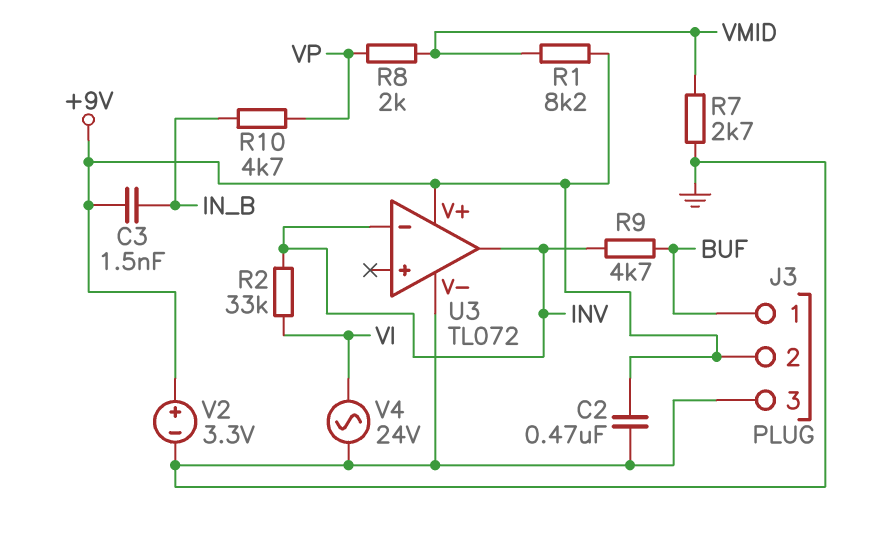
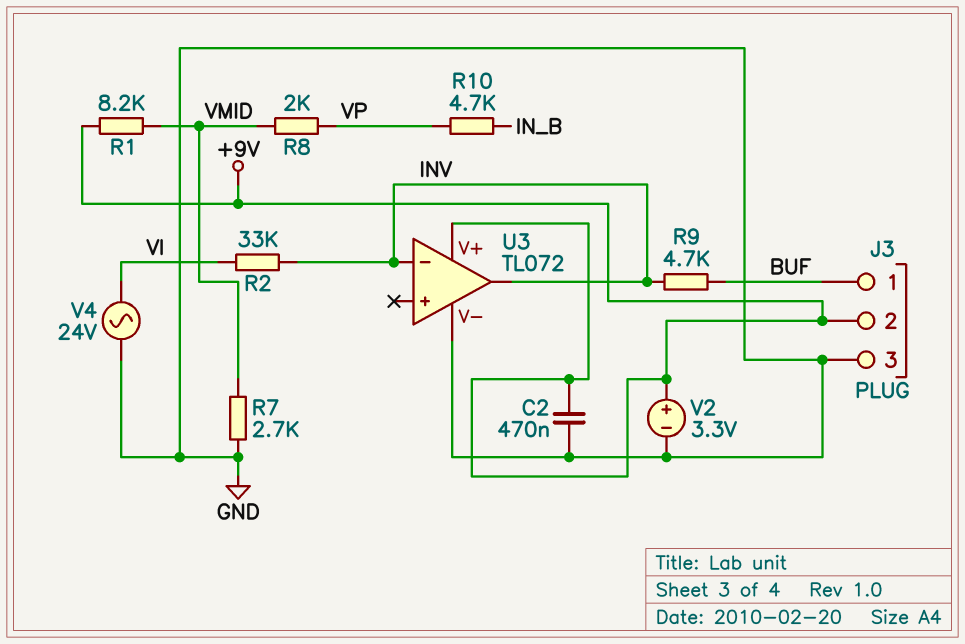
C3: 1.5nF (+9V, IN_B) -> none

